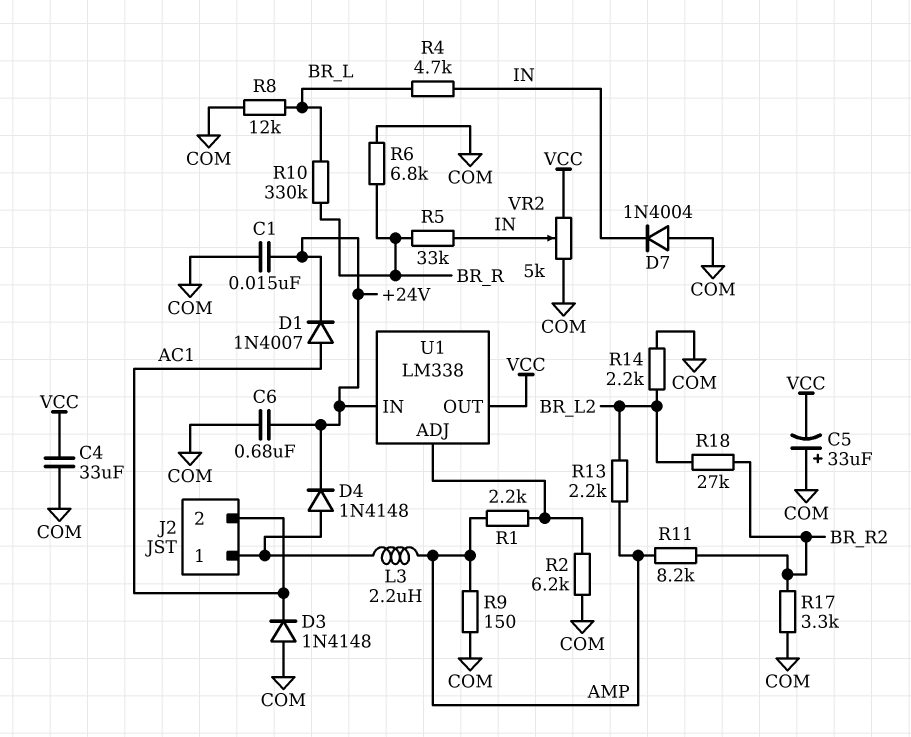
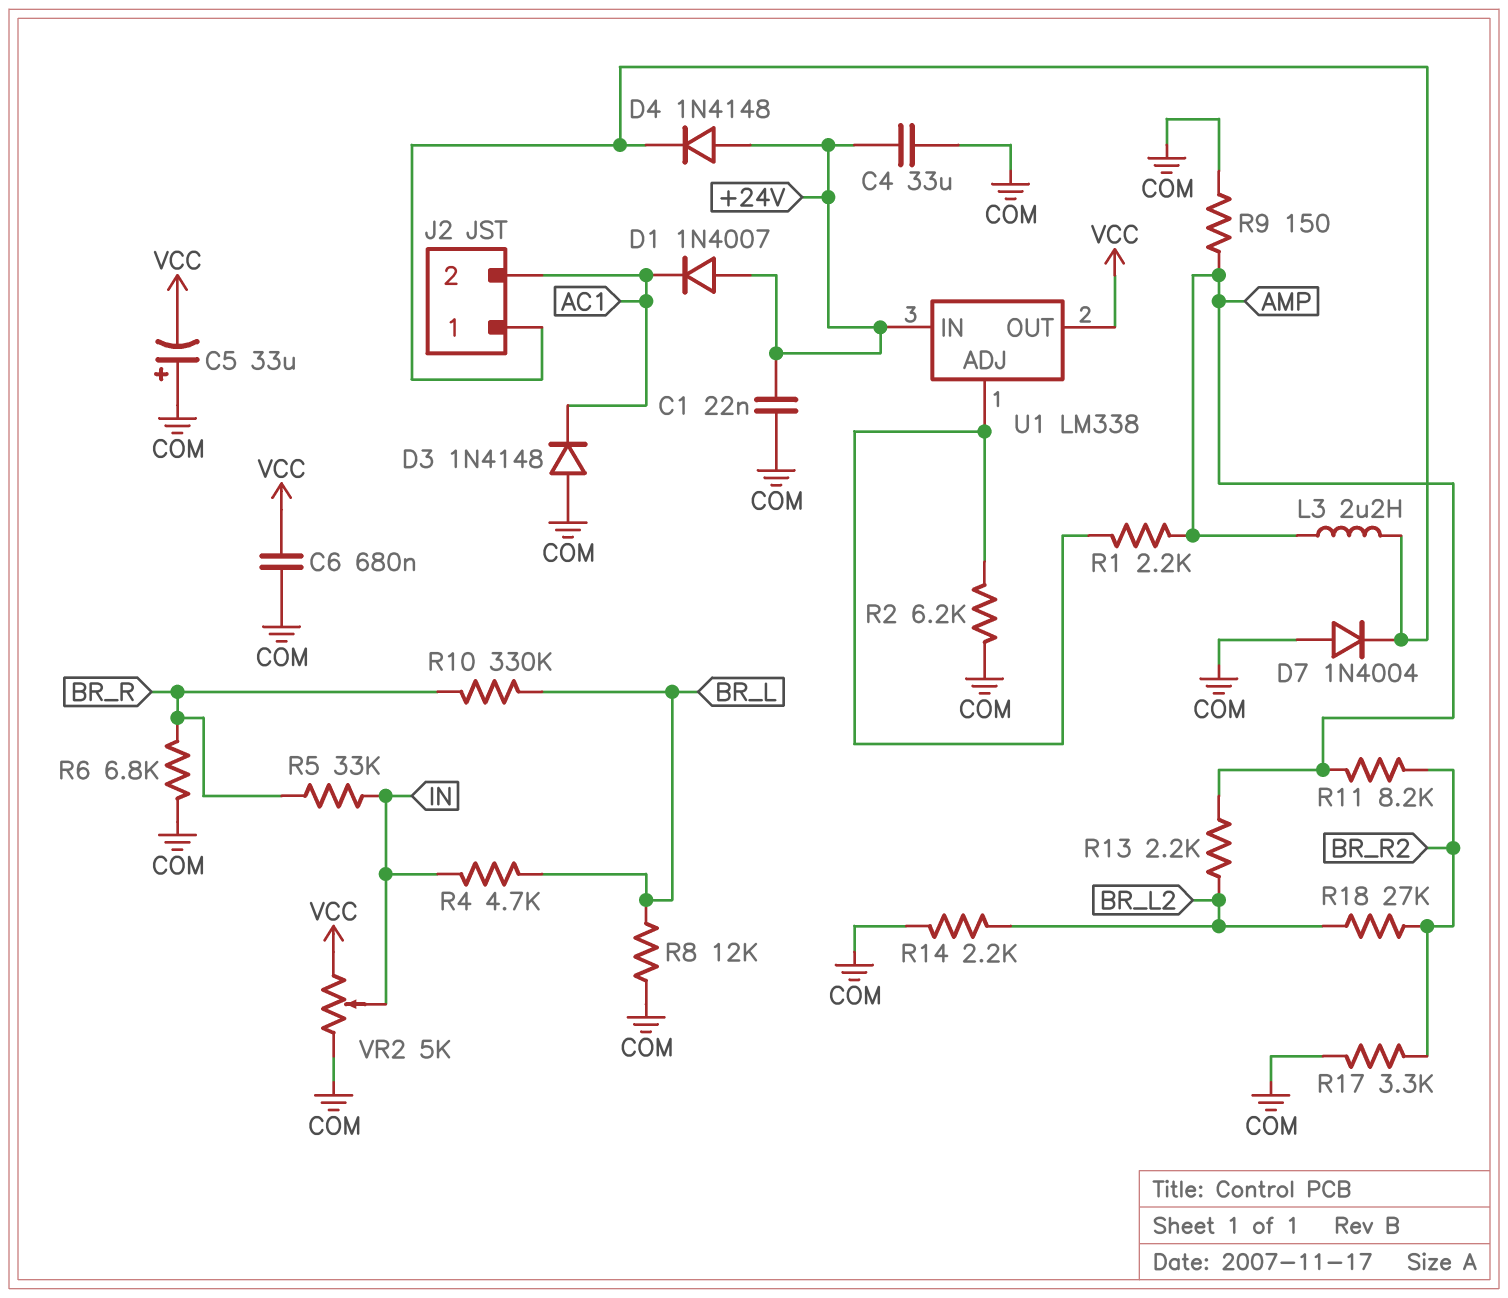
C1: 15nF (+24V, COM) -> 22nF (+24V, COM)
C4: 33uF (COM, VCC) -> 33uF (+24V, COM)
C6: 680nF (+24V, COM) -> 680nF (COM, VCC)
D1: diode 1N4007 (A AC1, K +24V) -> diode 1N4007 (A +24V, K AC1)
D4: diode 1N4148 (A J2/1, K +24V) -> diode 1N4148 (A +24V, K J2/1)
D7: diode 1N4004 (A COM, K IN) -> diode 1N4004 (A COM, K J2/1)

